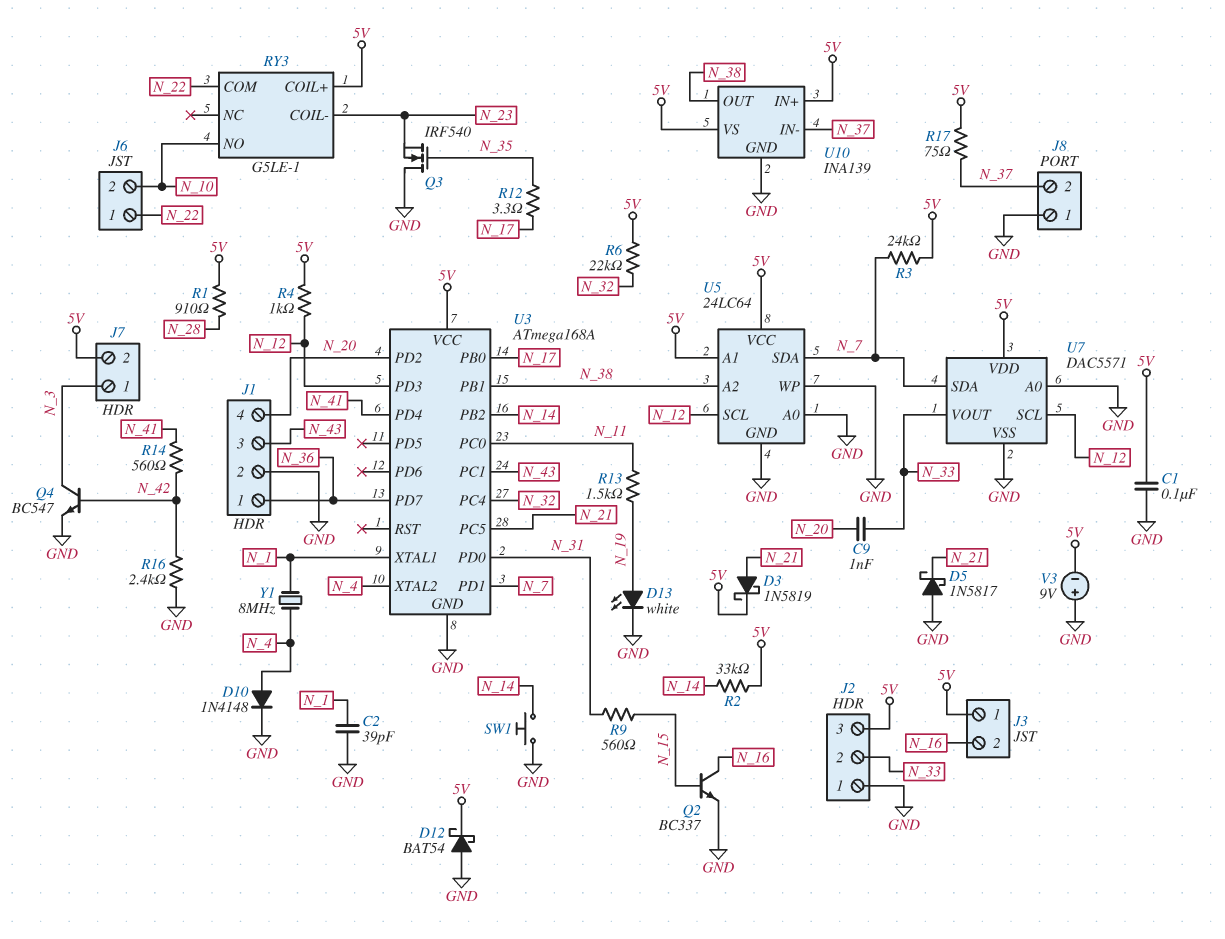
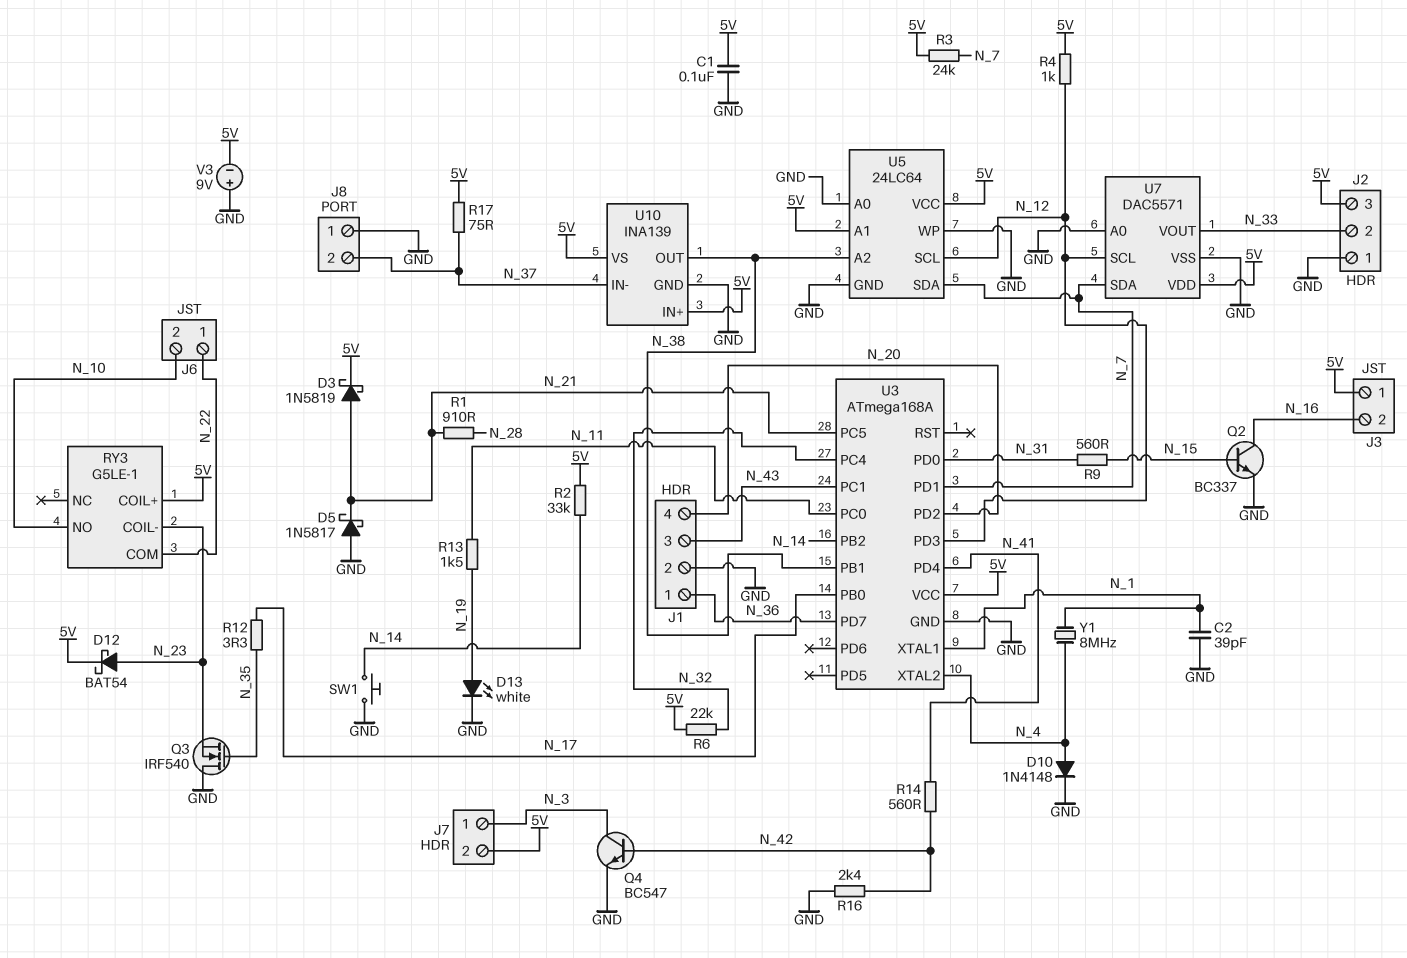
C9: 1nF (N_20, N_33) -> none
D12: schottky BAT54 (A GND, K 5V) -> schottky BAT54 (A N_23, K 5V)
R1: 910 (5V, N_28) -> 910 (N_21, N_28)

